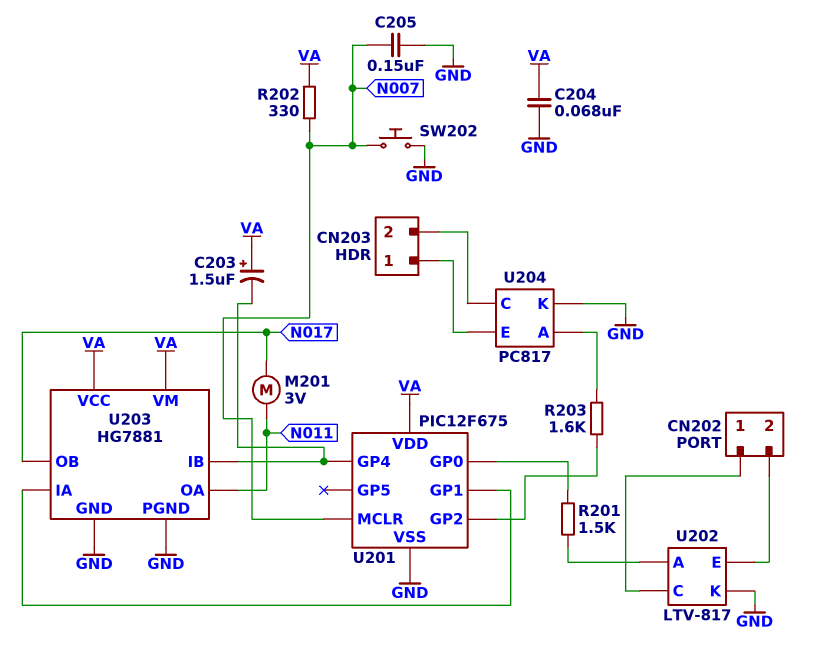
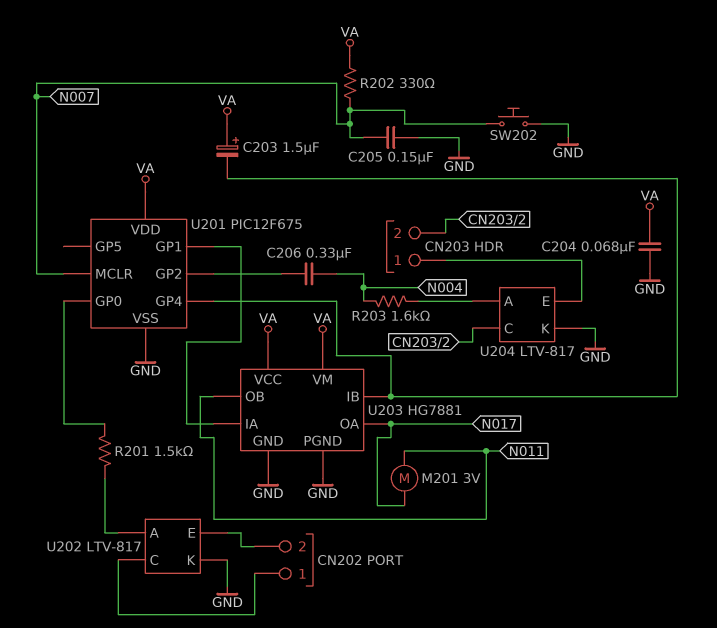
C206: none -> 330nF (N004, U201/GP2)
R203: 1.6k (U201/GP2, U204/A) -> 1.6k (N004, U204/A)
U203 pin OA: N011 -> N017
U203 pin OB: N017 -> N011
U204: PC817 -> LTV-817

